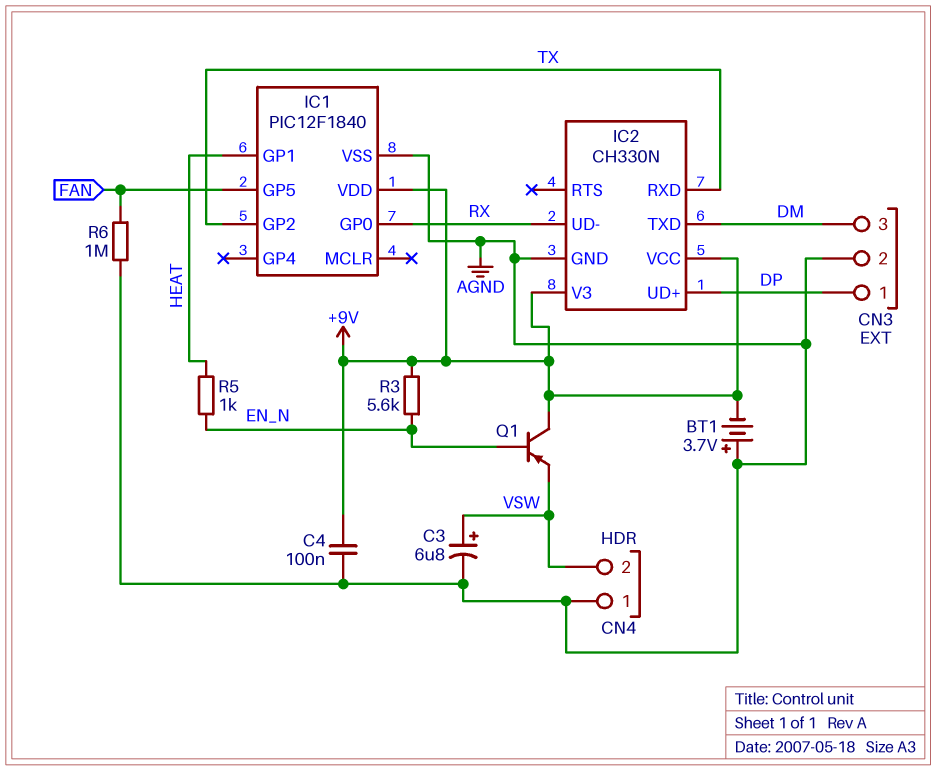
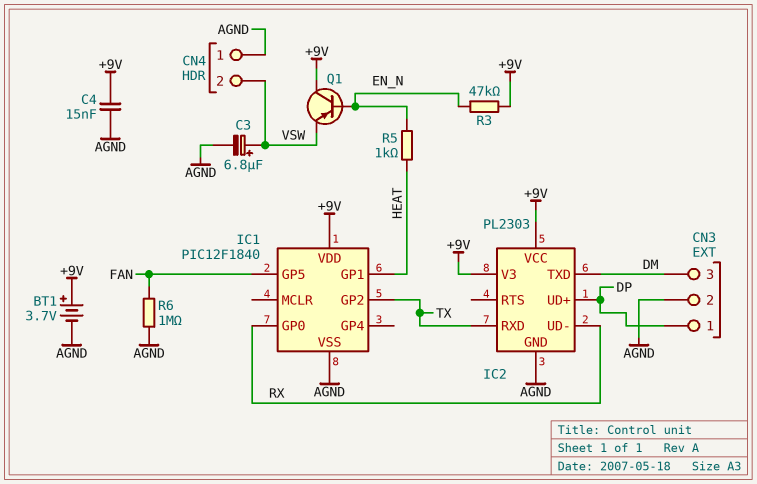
BT1: 3.7V (plus AGND, minus +9V) -> 3.7V (plus +9V, minus AGND)
C4: 100nF (+9V, AGND) -> 15nF (+9V, AGND)
IC2: CH330N -> PL2303
R3: 5.6k (+9V, EN_N) -> 47k (+9V, EN_N)

